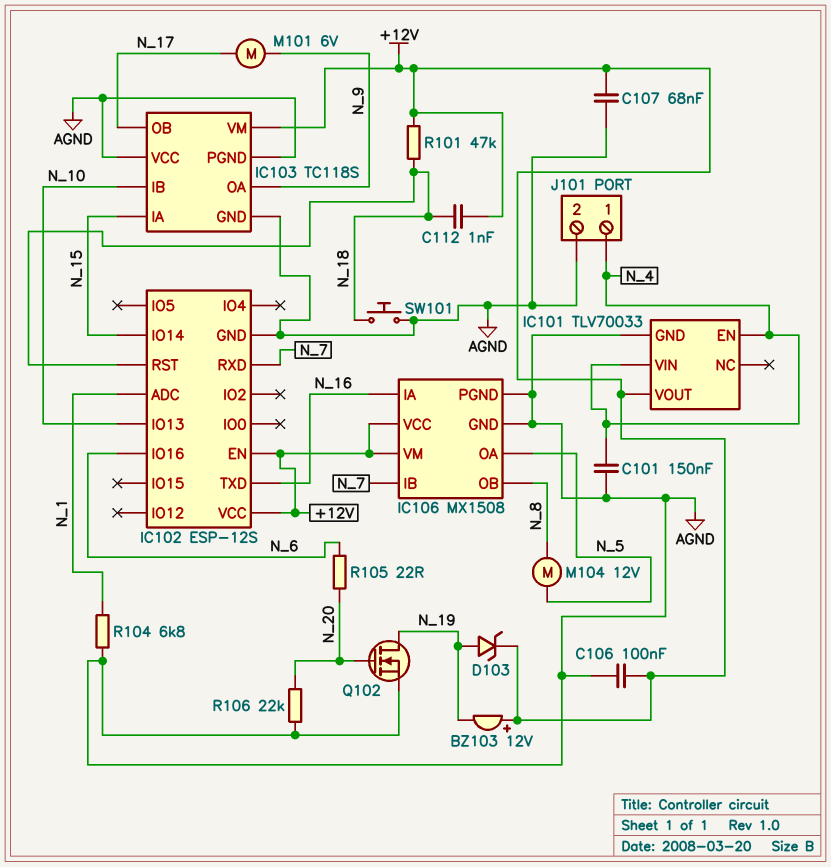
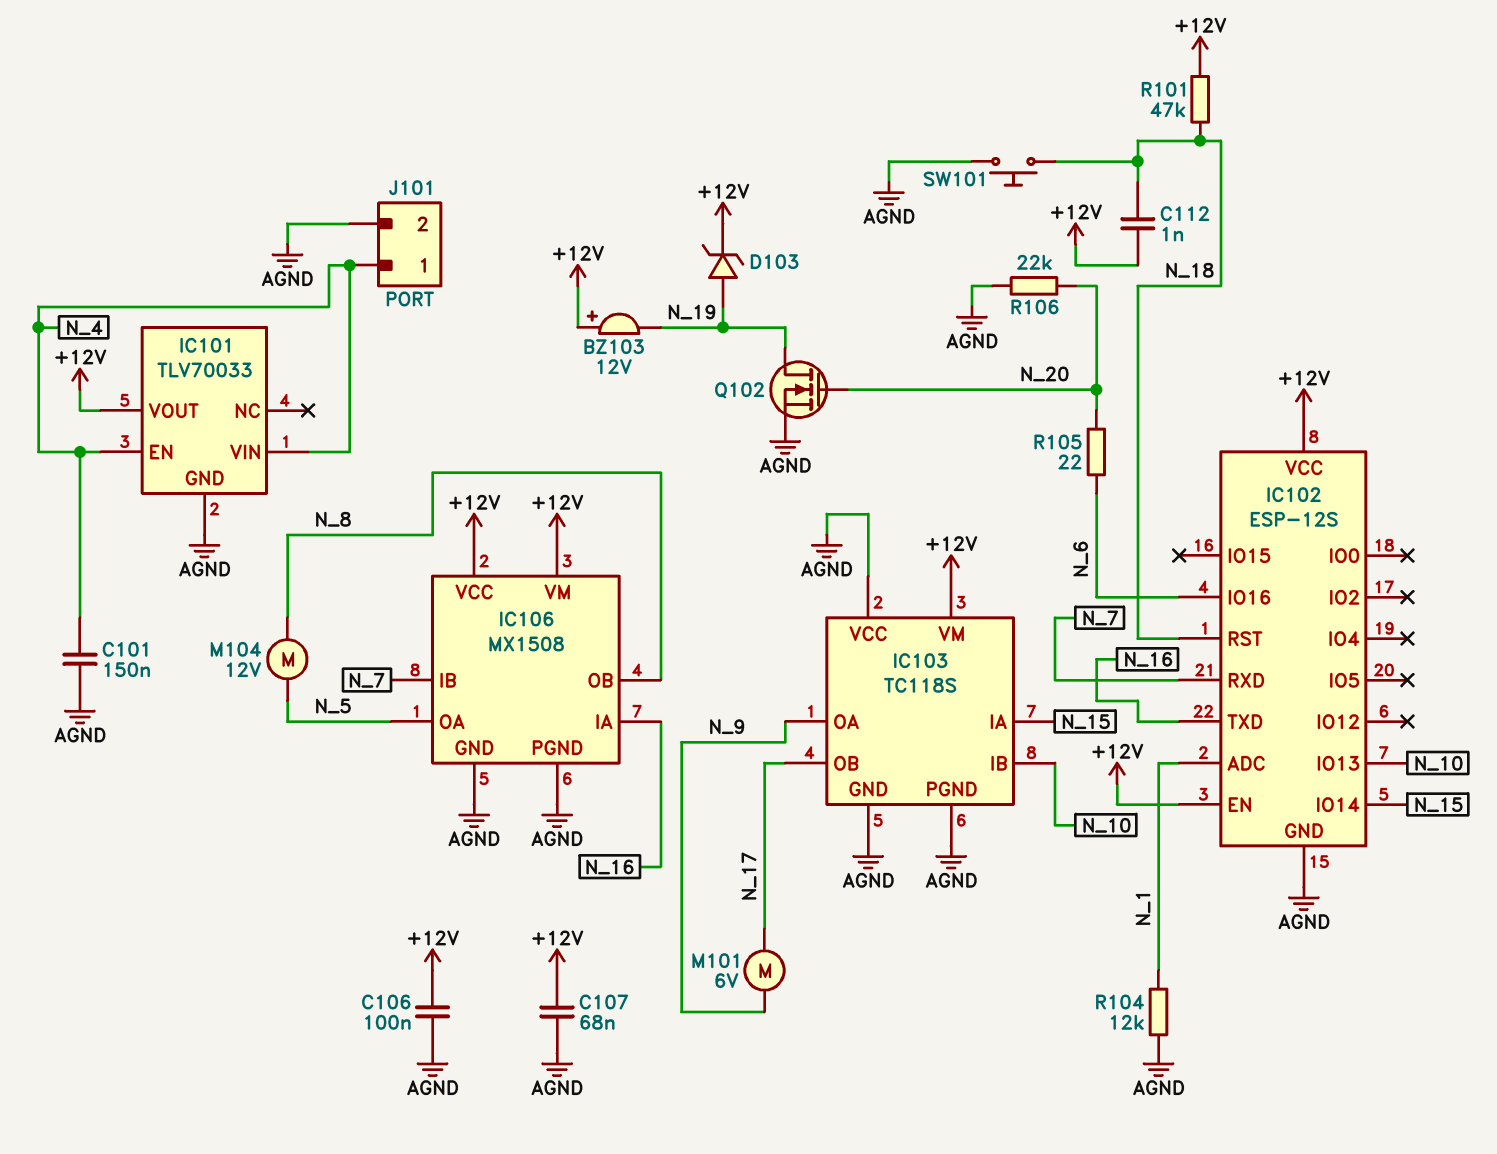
R104: 6.8k (AGND, N_1) -> 12k (AGND, N_1)

